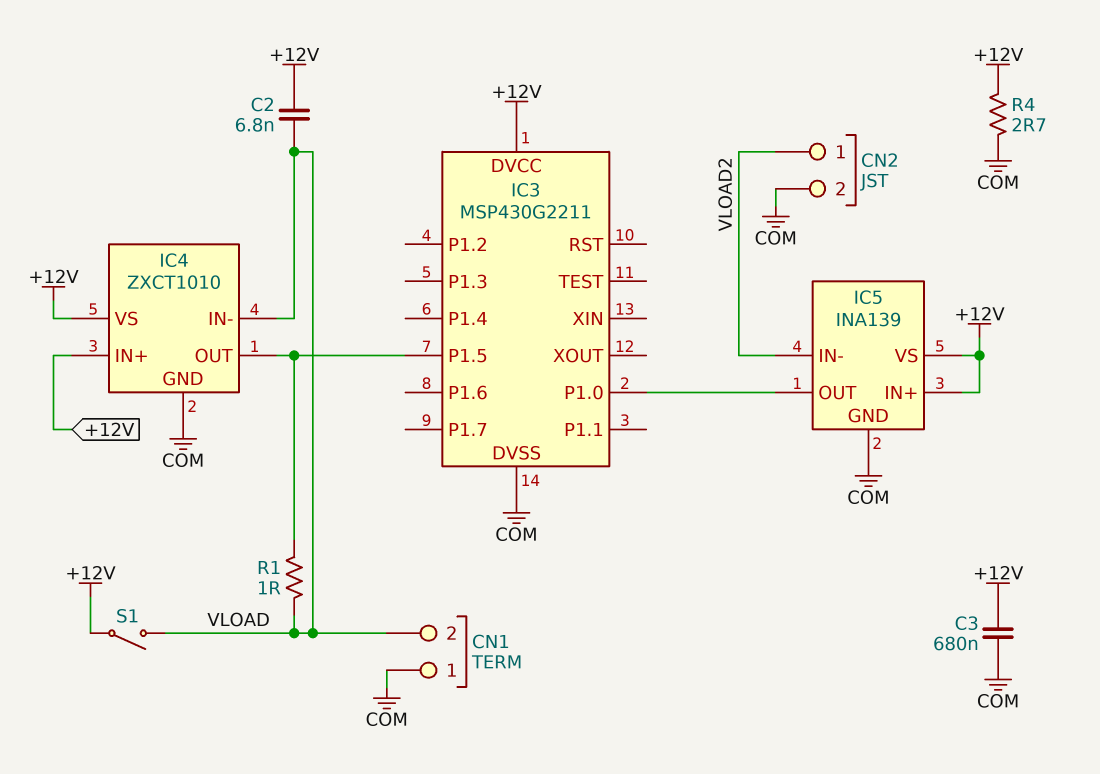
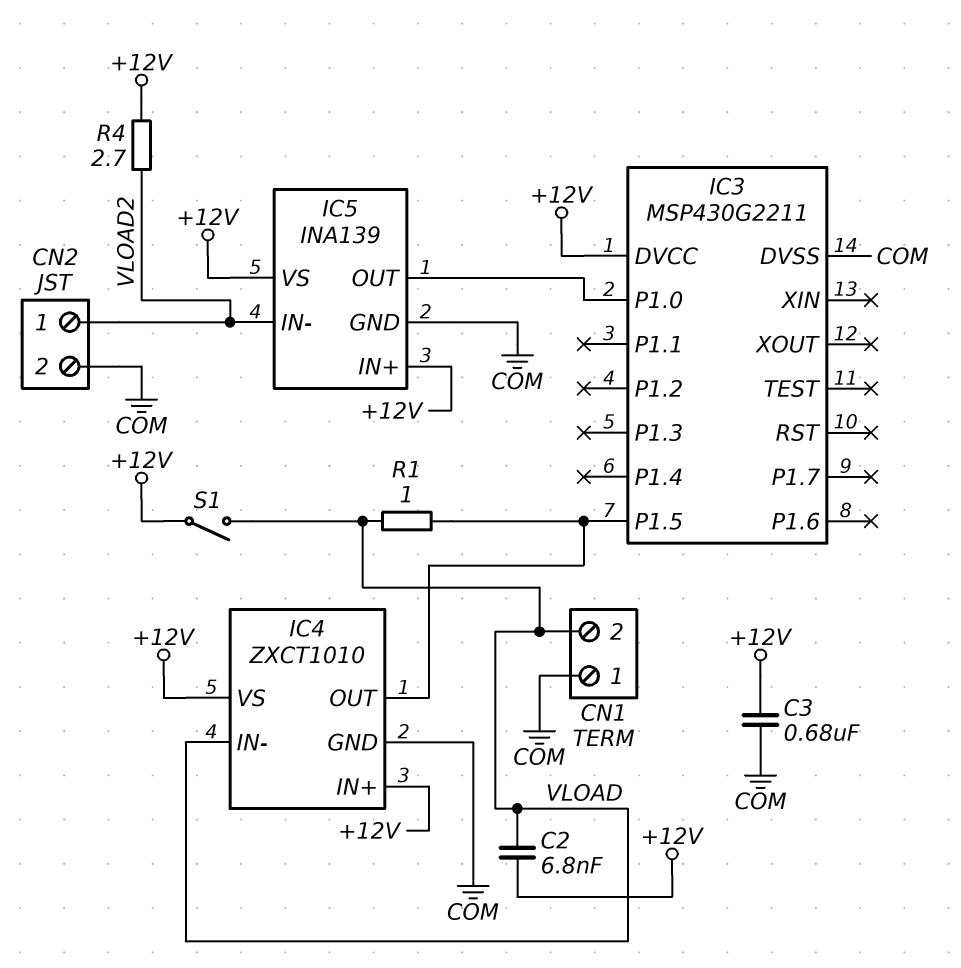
R4: 2.7 (+12V, COM) -> 2.7 (+12V, VLOAD2)

